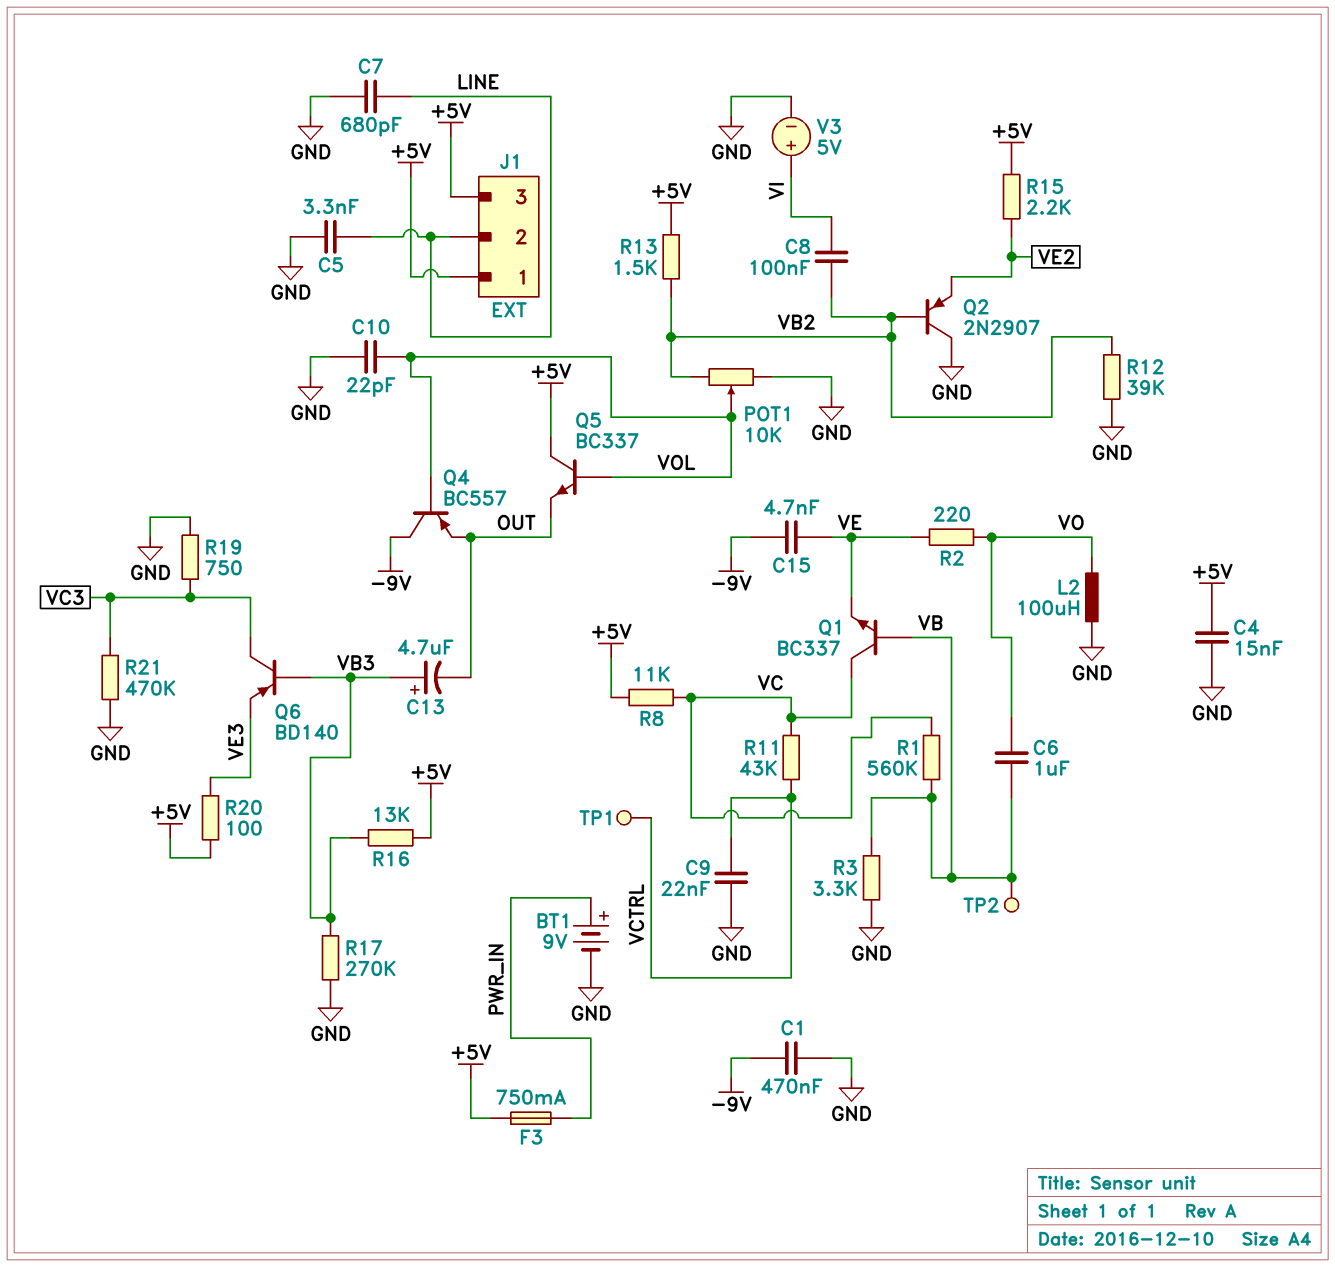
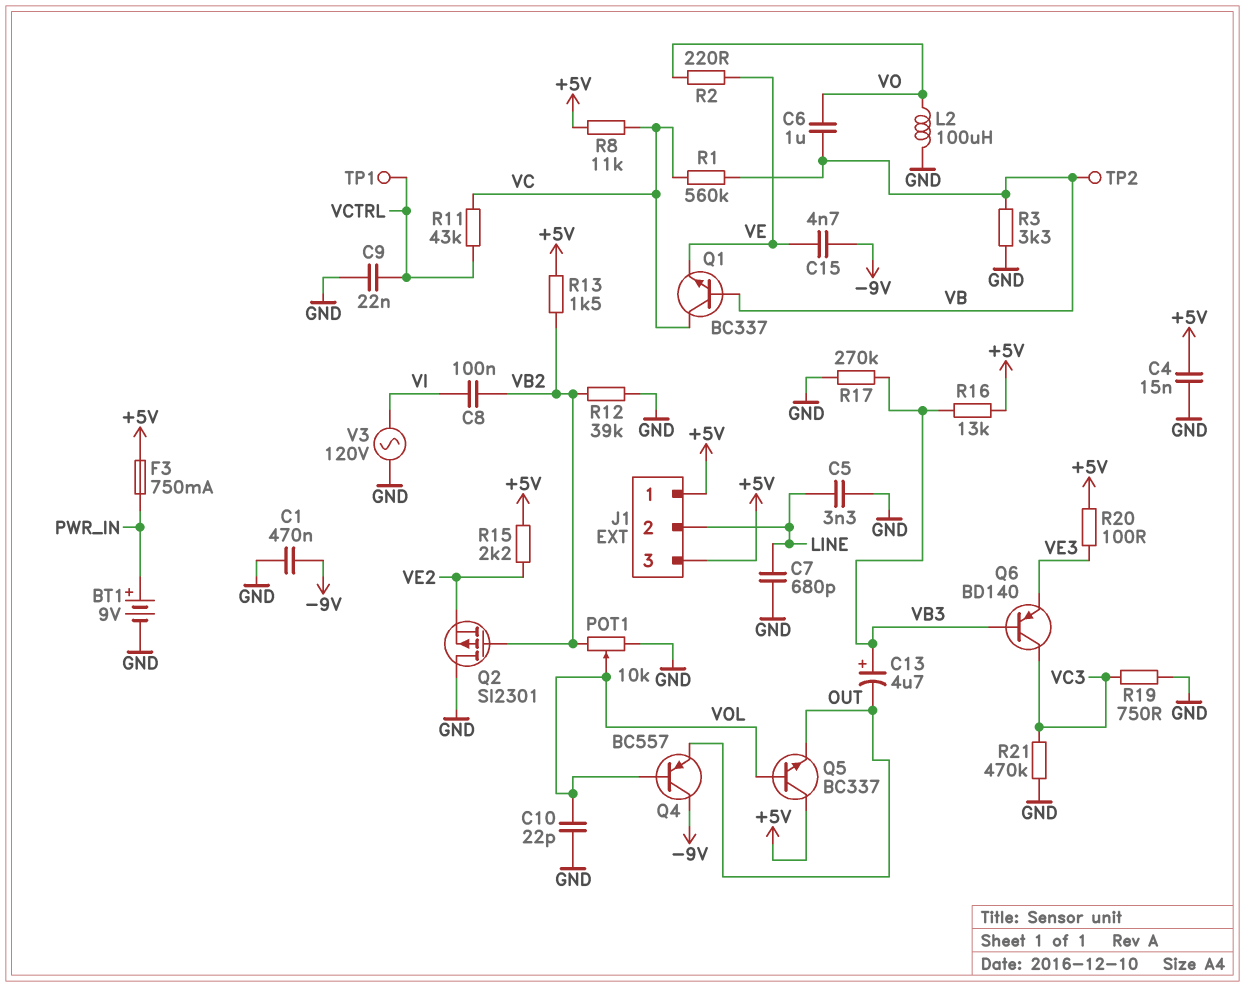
Q2: PNP 2N2907 (B VB2, C GND, E VE2) -> PMOS SI2301 (G VB2, D GND, S VE2)
V3: 5V (plus VI, minus GND) -> AC 120V (GND, VI)

